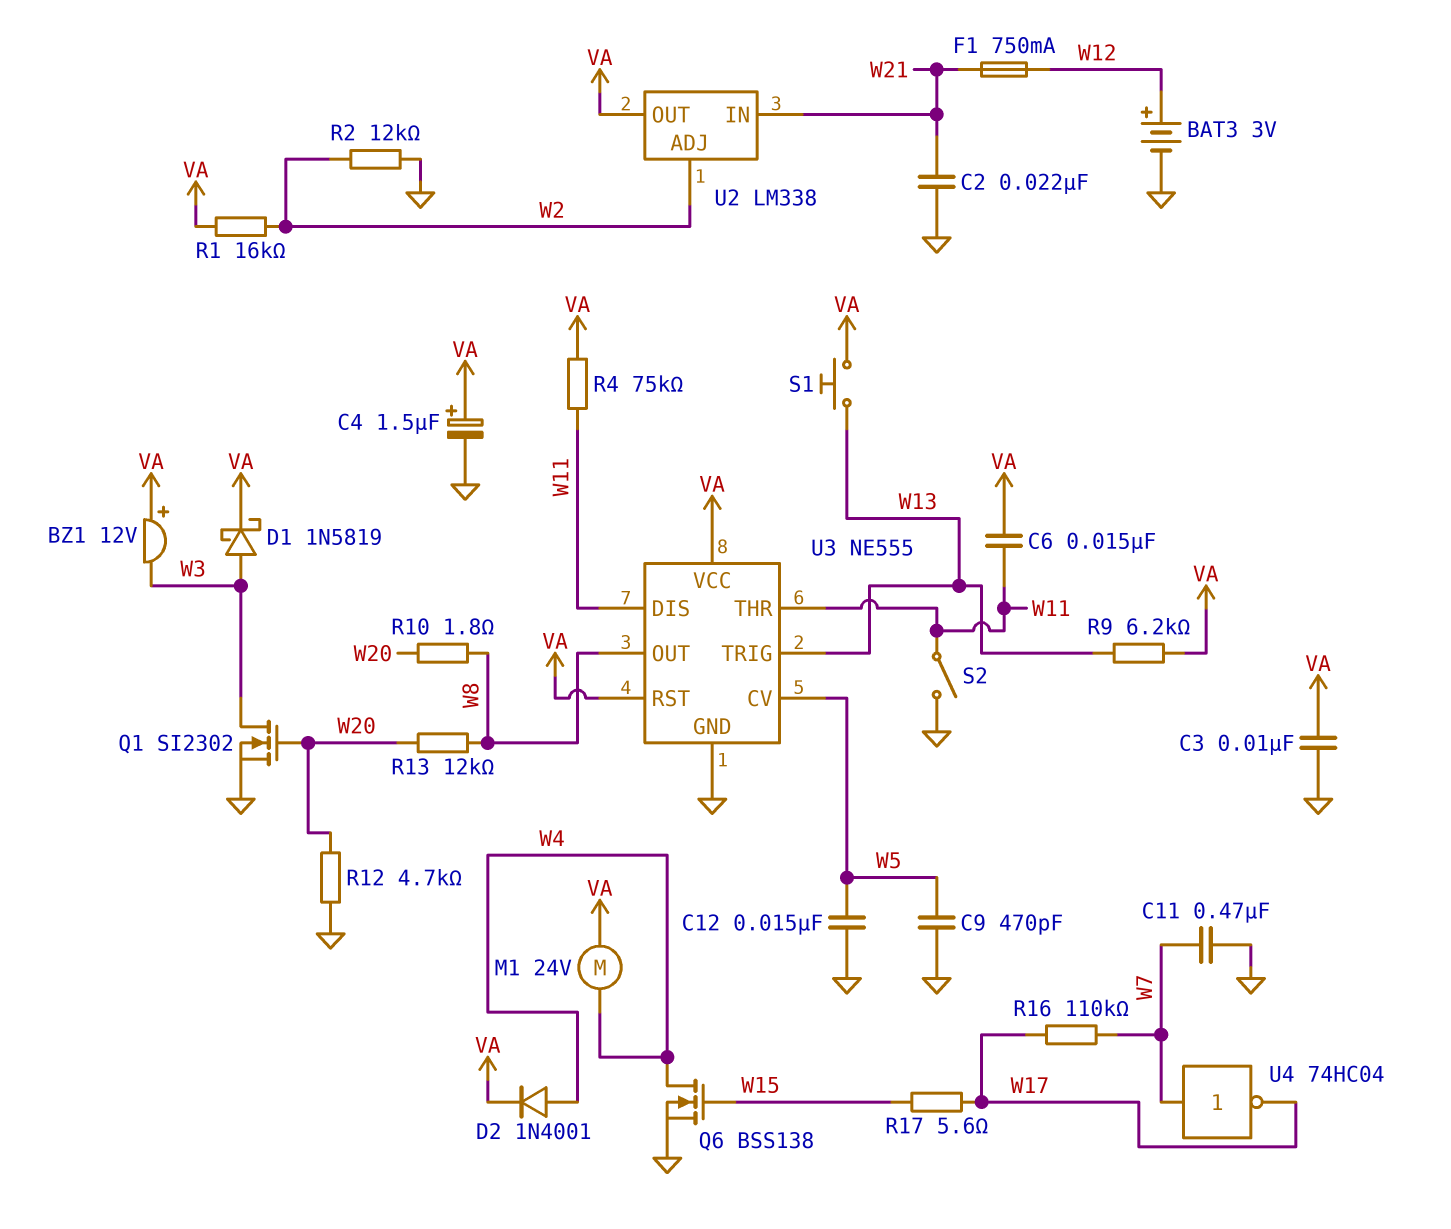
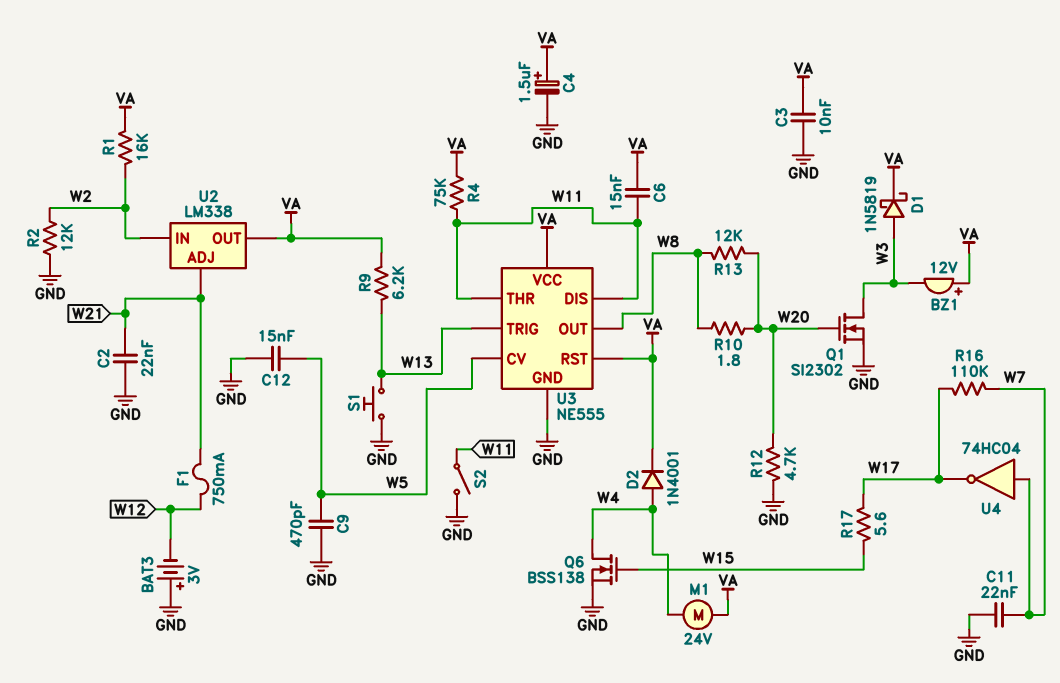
BAT3: 3V (plus W12, minus GND) -> 3V (plus GND, minus W12)
C11: 470nF (GND, W7) -> 22nF (GND, W7)
S1: button (VA, W13) -> button (GND, W13)
U2 pin ADJ: W2 -> W21
U2 pin IN: W21 -> W2

